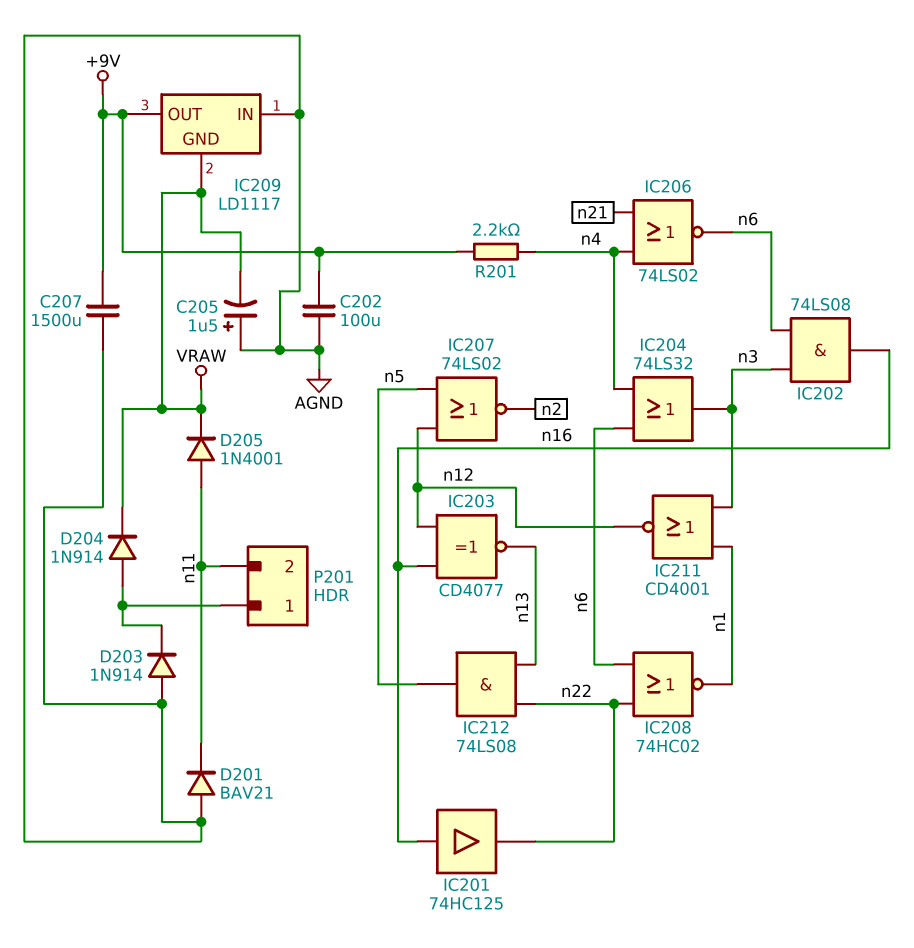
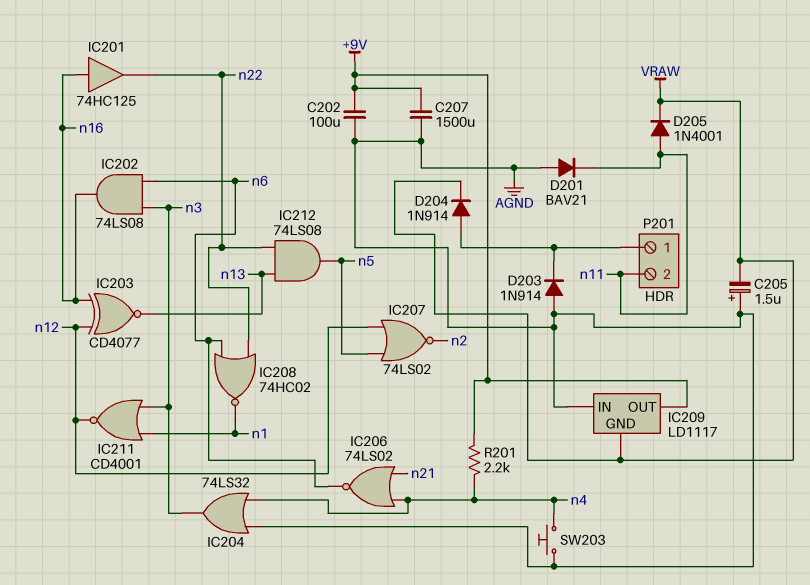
IC204: OR 74LS32 (in n4, in n6, out n3) -> OR 74LS32 (in AGND, in n4, out n3)
SW203: none -> button (AGND, n4)

